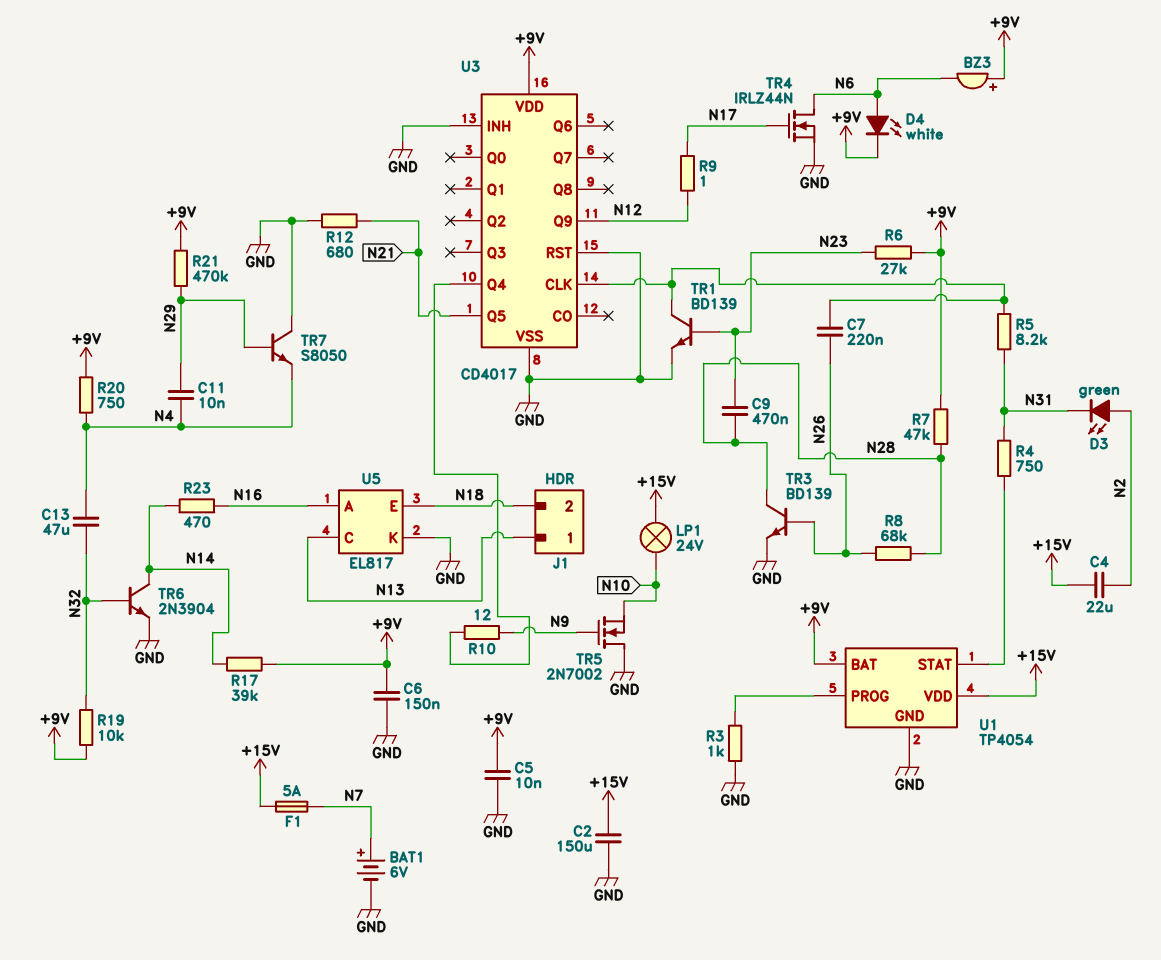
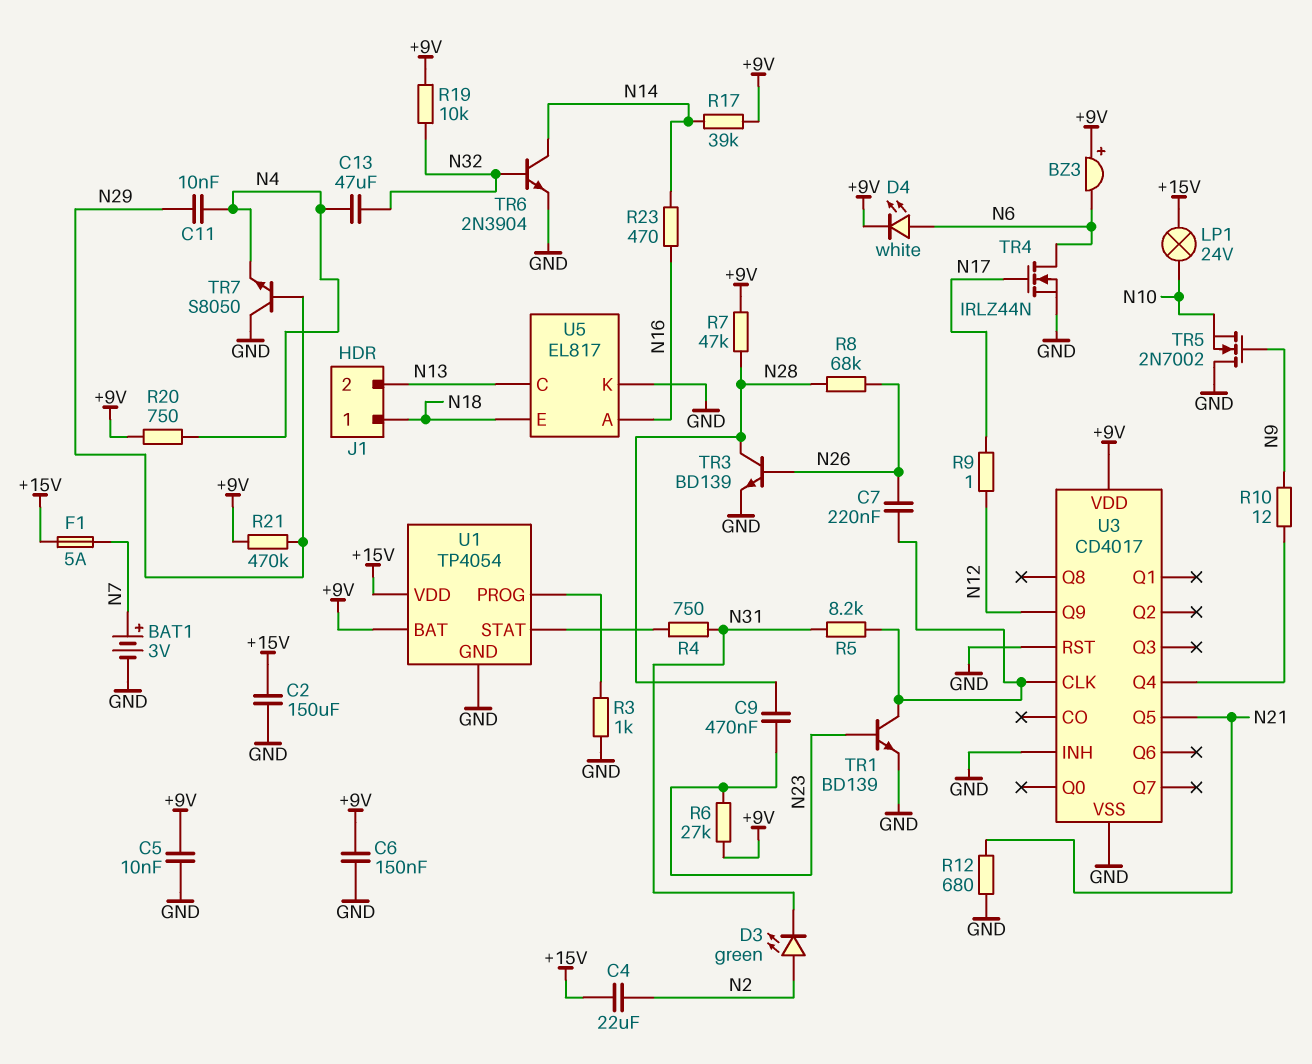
BAT1: 6V (plus N7, minus GND) -> 3V (plus N7, minus GND)
J1 pin 1: N13 -> N18
J1 pin 2: N18 -> N13

